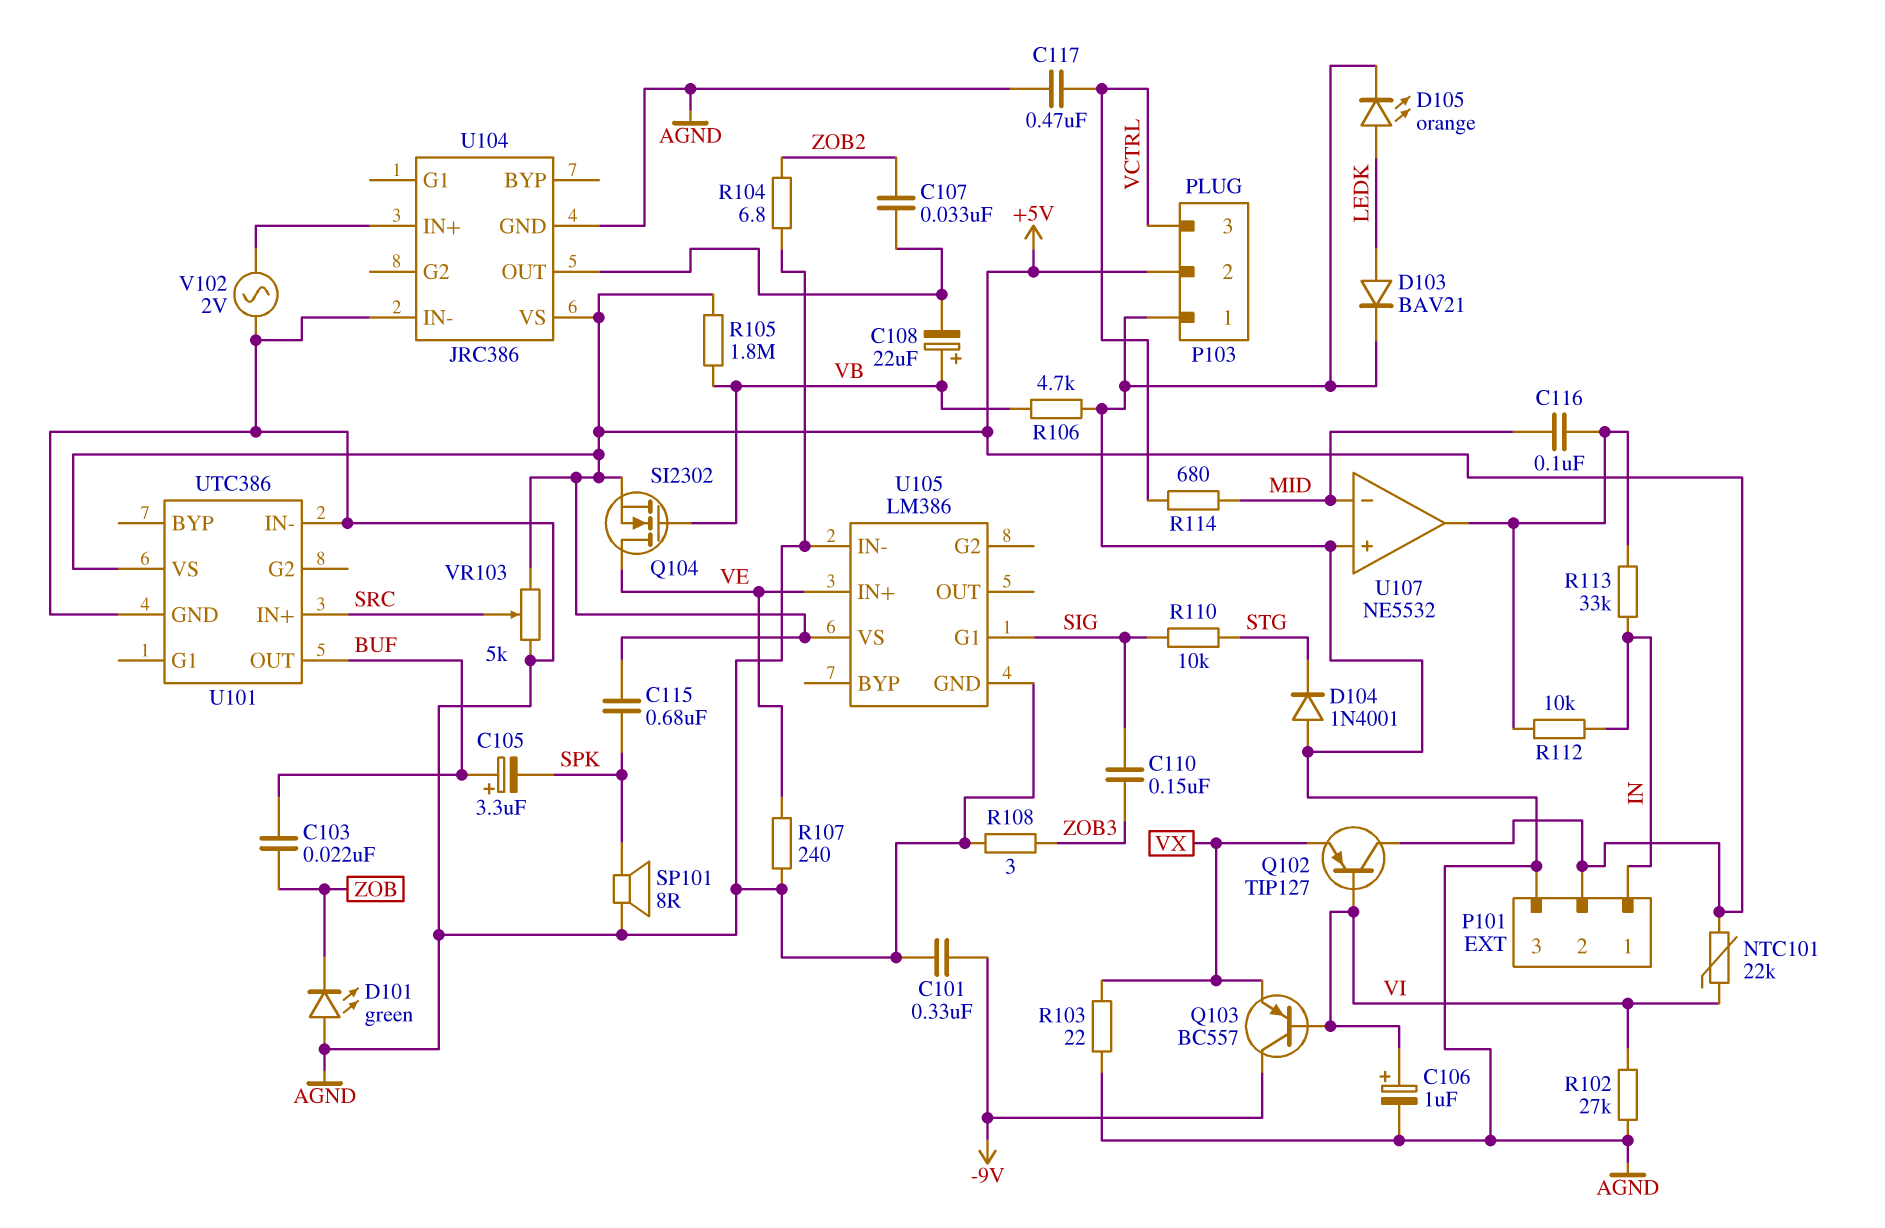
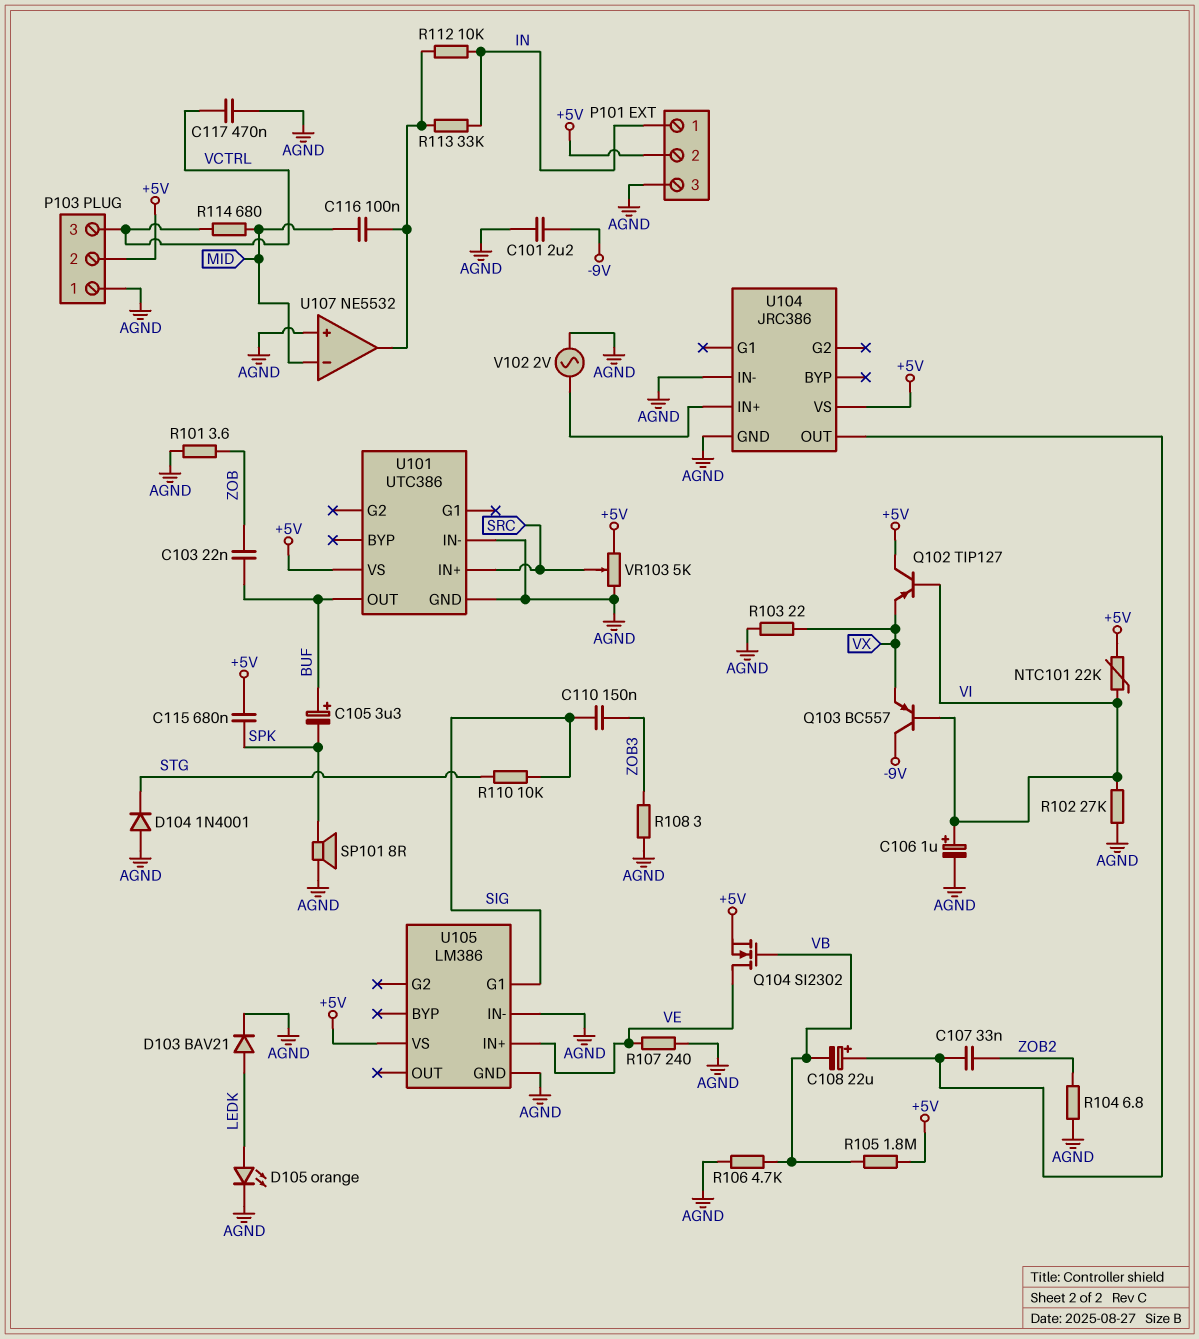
C101: 330nF (-9V, AGND) -> 2.2uF (-9V, AGND)
C108: 22uF (plus VB, minus U104/OUT) -> 22uF (plus U104/OUT, minus VB)
D101: LED green (A AGND, K ZOB) -> none
R101: none -> 3.6 (AGND, ZOB)

